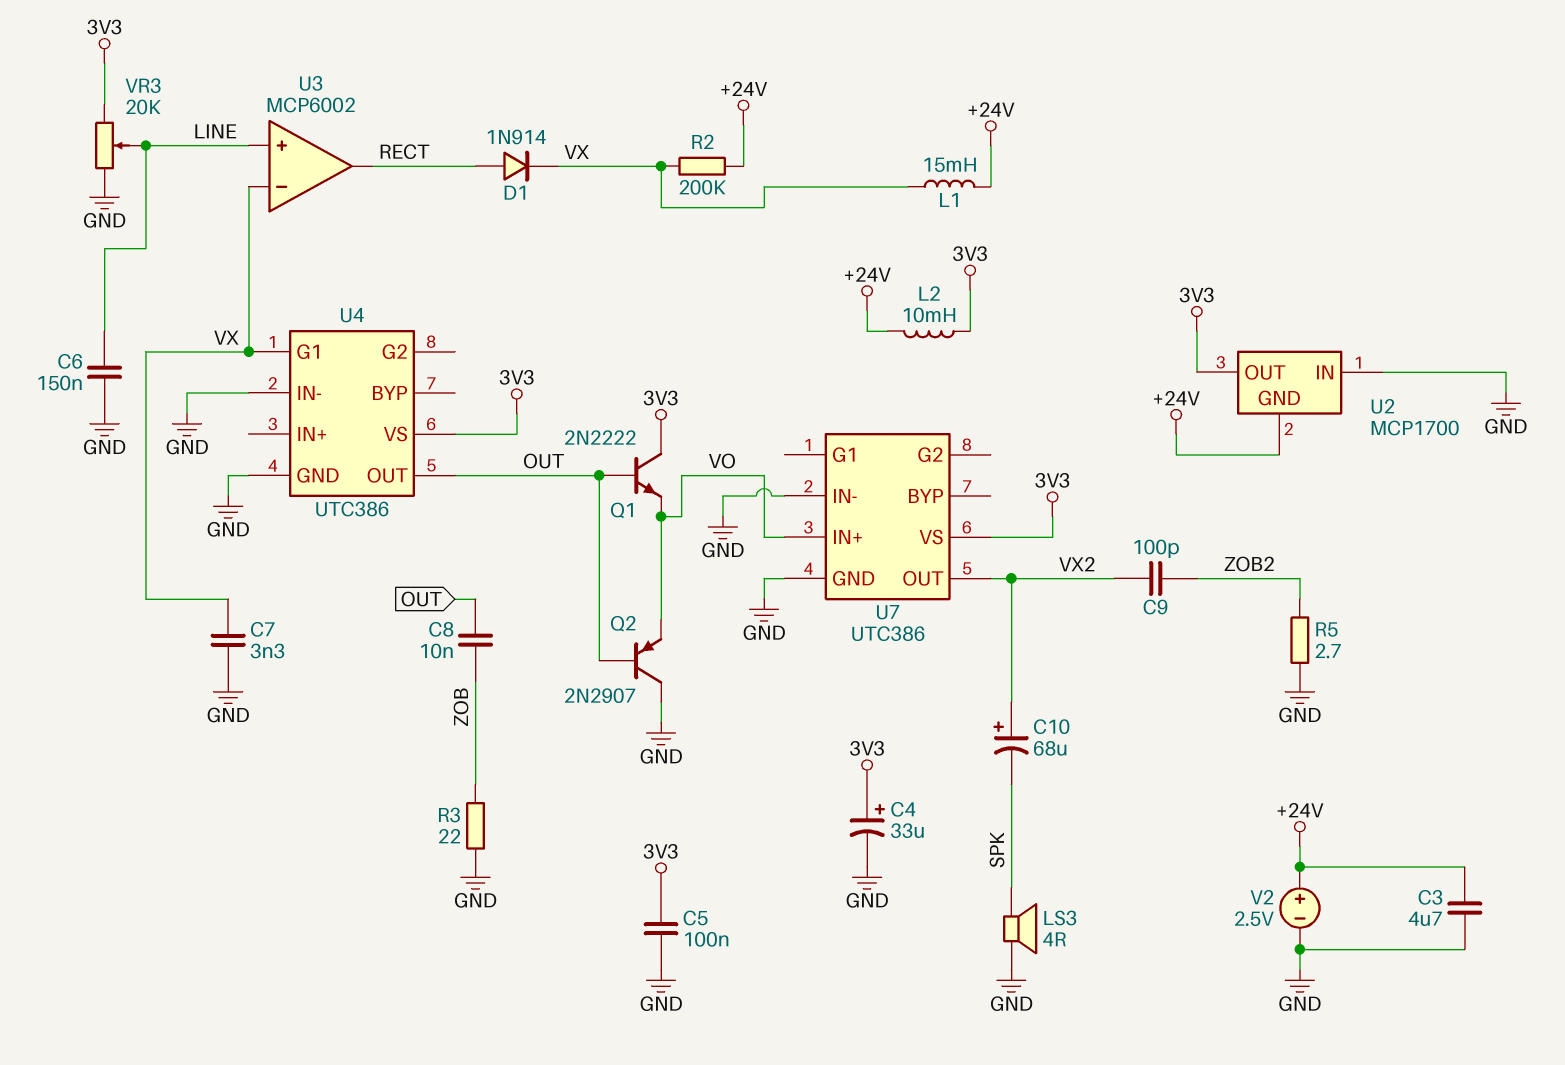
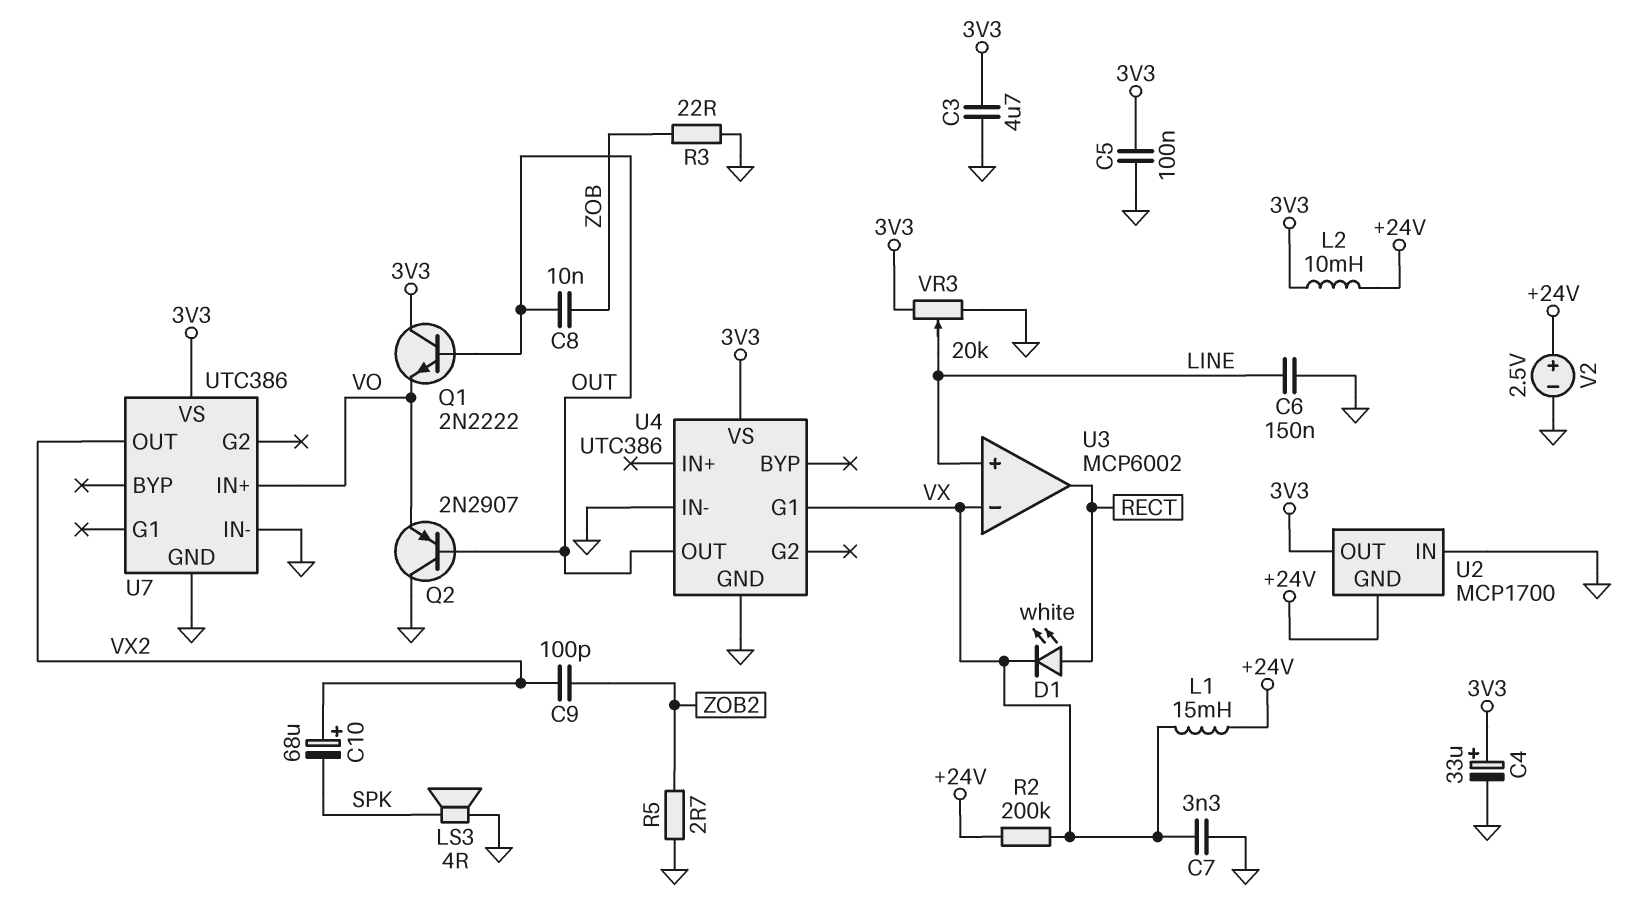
C3: 4.7uF (+24V, GND) -> 4.7uF (3V3, GND)
D1: diode 1N914 (A RECT, K VX) -> LED white (A RECT, K VX)

